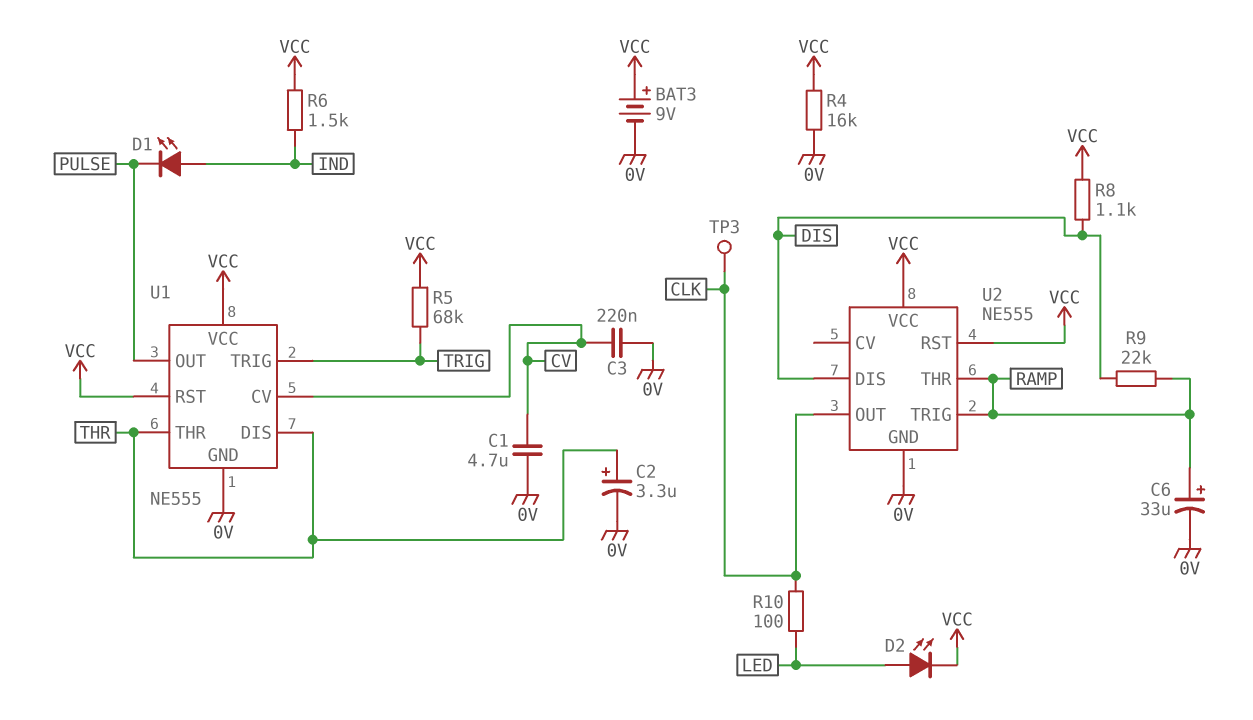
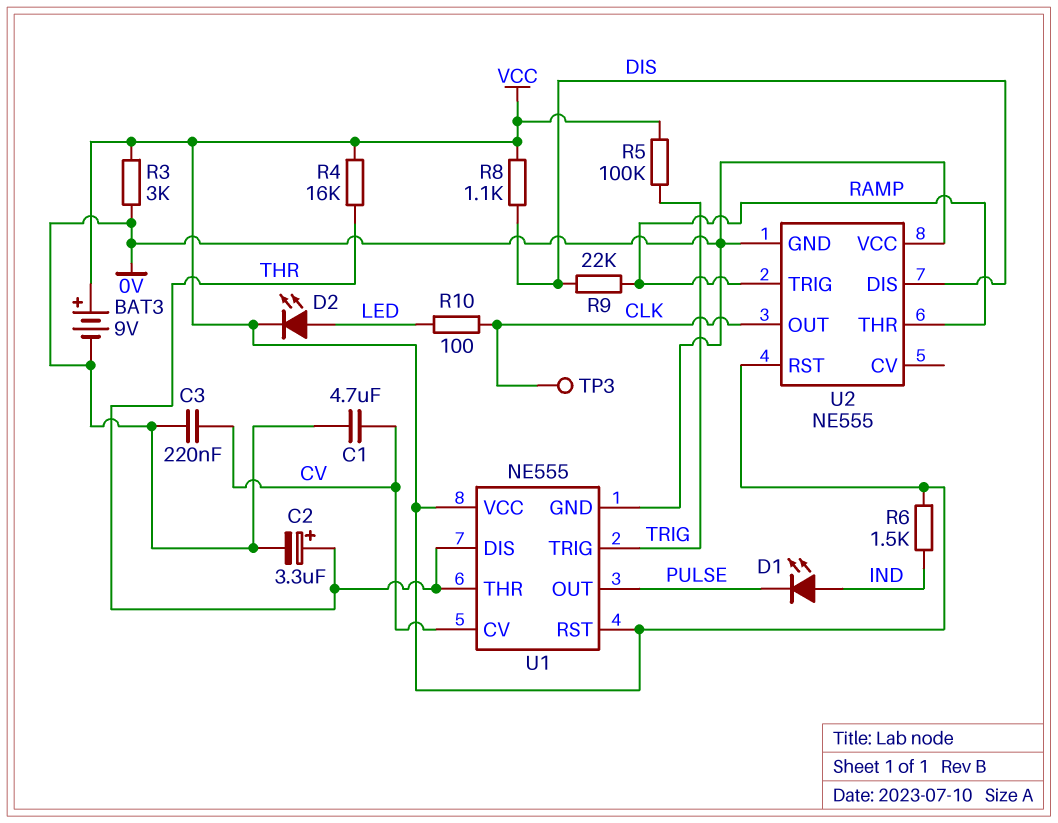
C6: 33uF (plus RAMP, minus 0V) -> none
R3: none -> 3k (0V, VCC)
R4: 16k (0V, VCC) -> 16k (THR, VCC)
R5: 68k (TRIG, VCC) -> 100k (TRIG, VCC)
U2 pin VCC: VCC -> 0V

